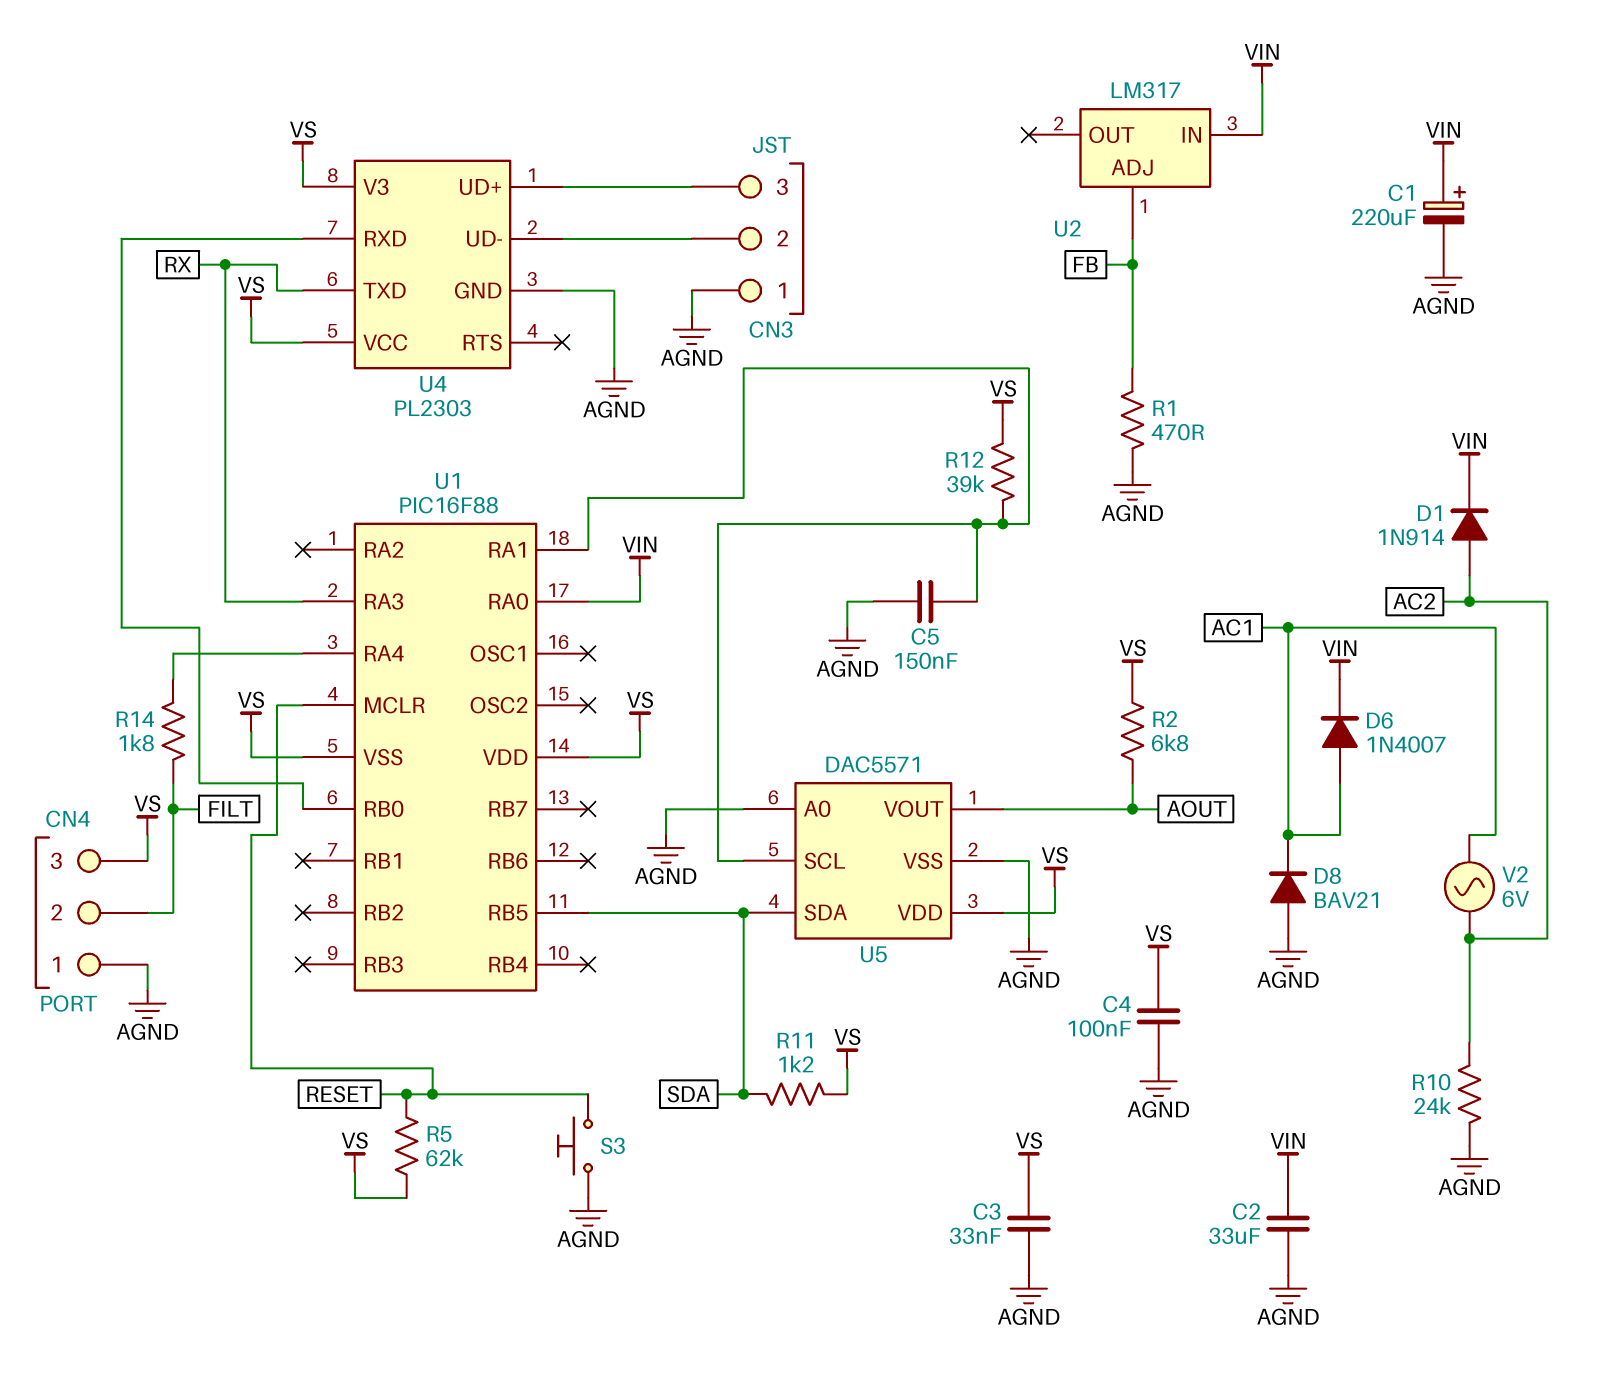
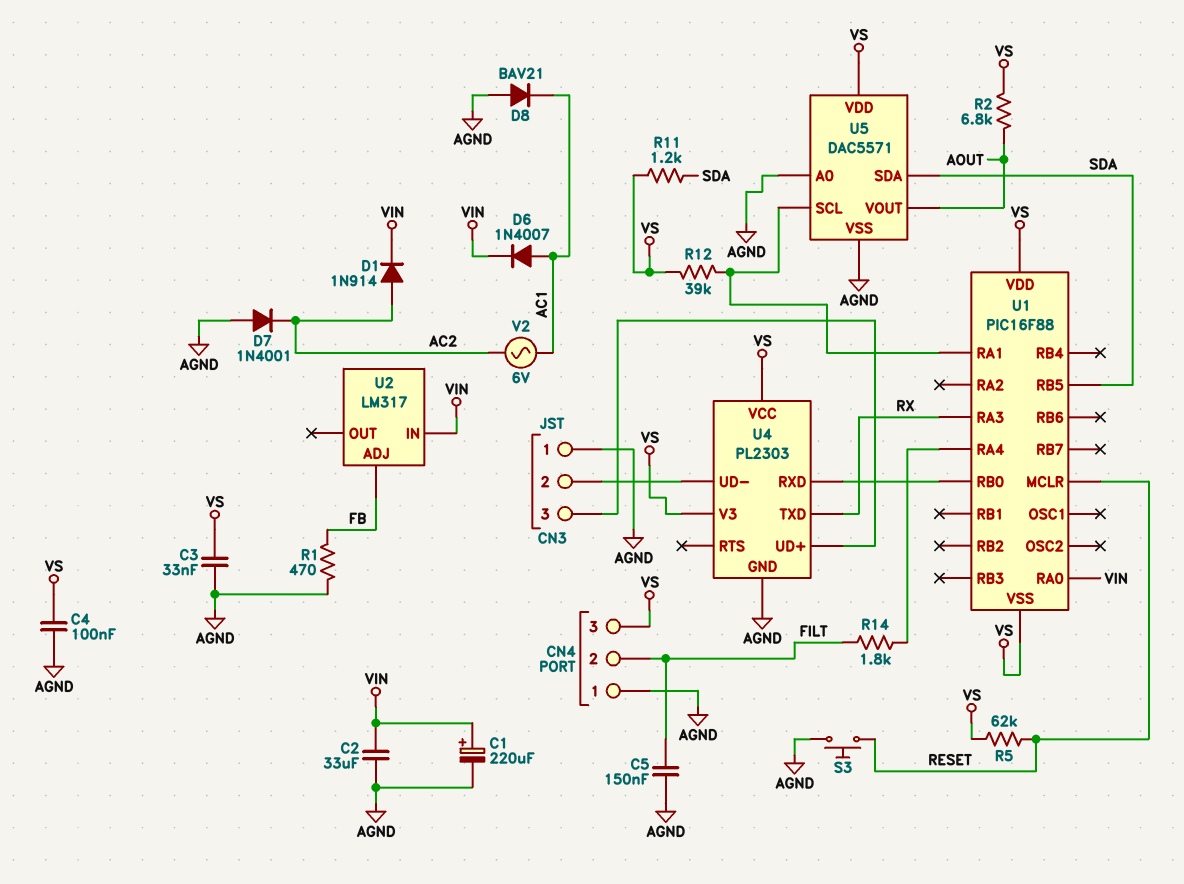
C5: 150nF (AGND, U1/RA1) -> 150nF (AGND, FILT)
D7: none -> diode 1N4001 (A AGND, K AC2)
R10: 24k (AC2, AGND) -> none

